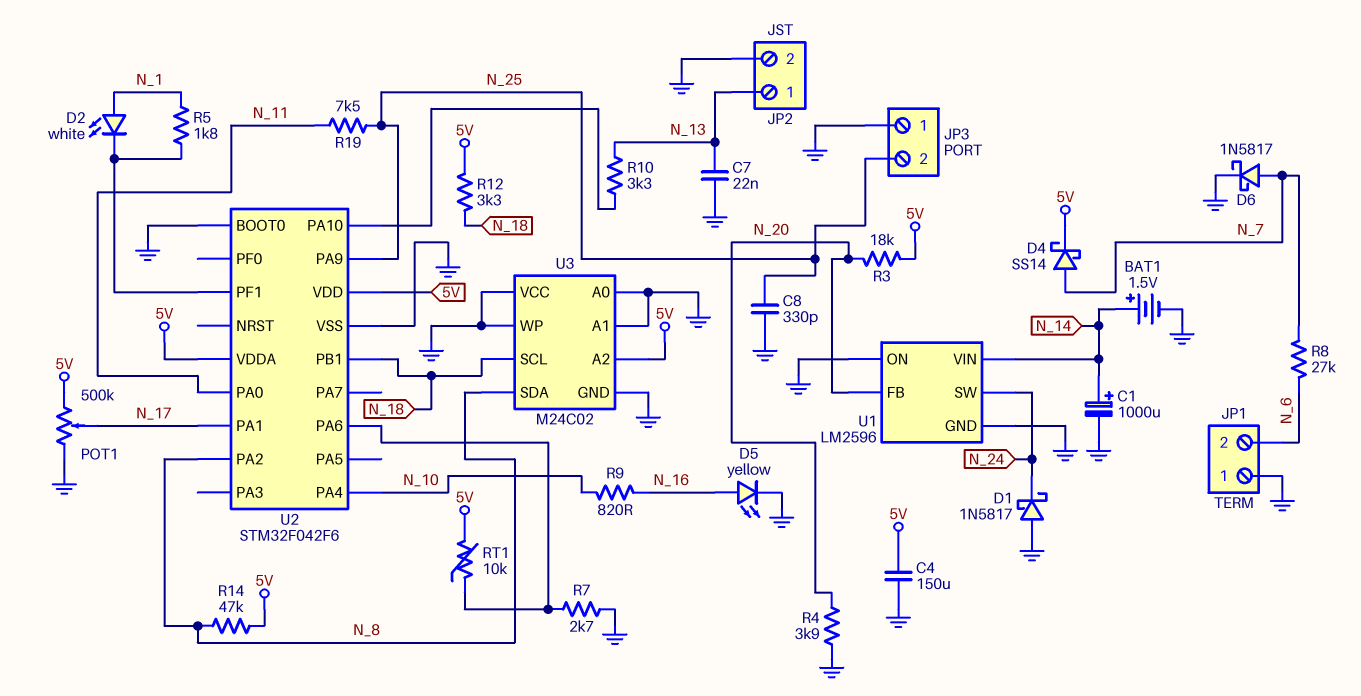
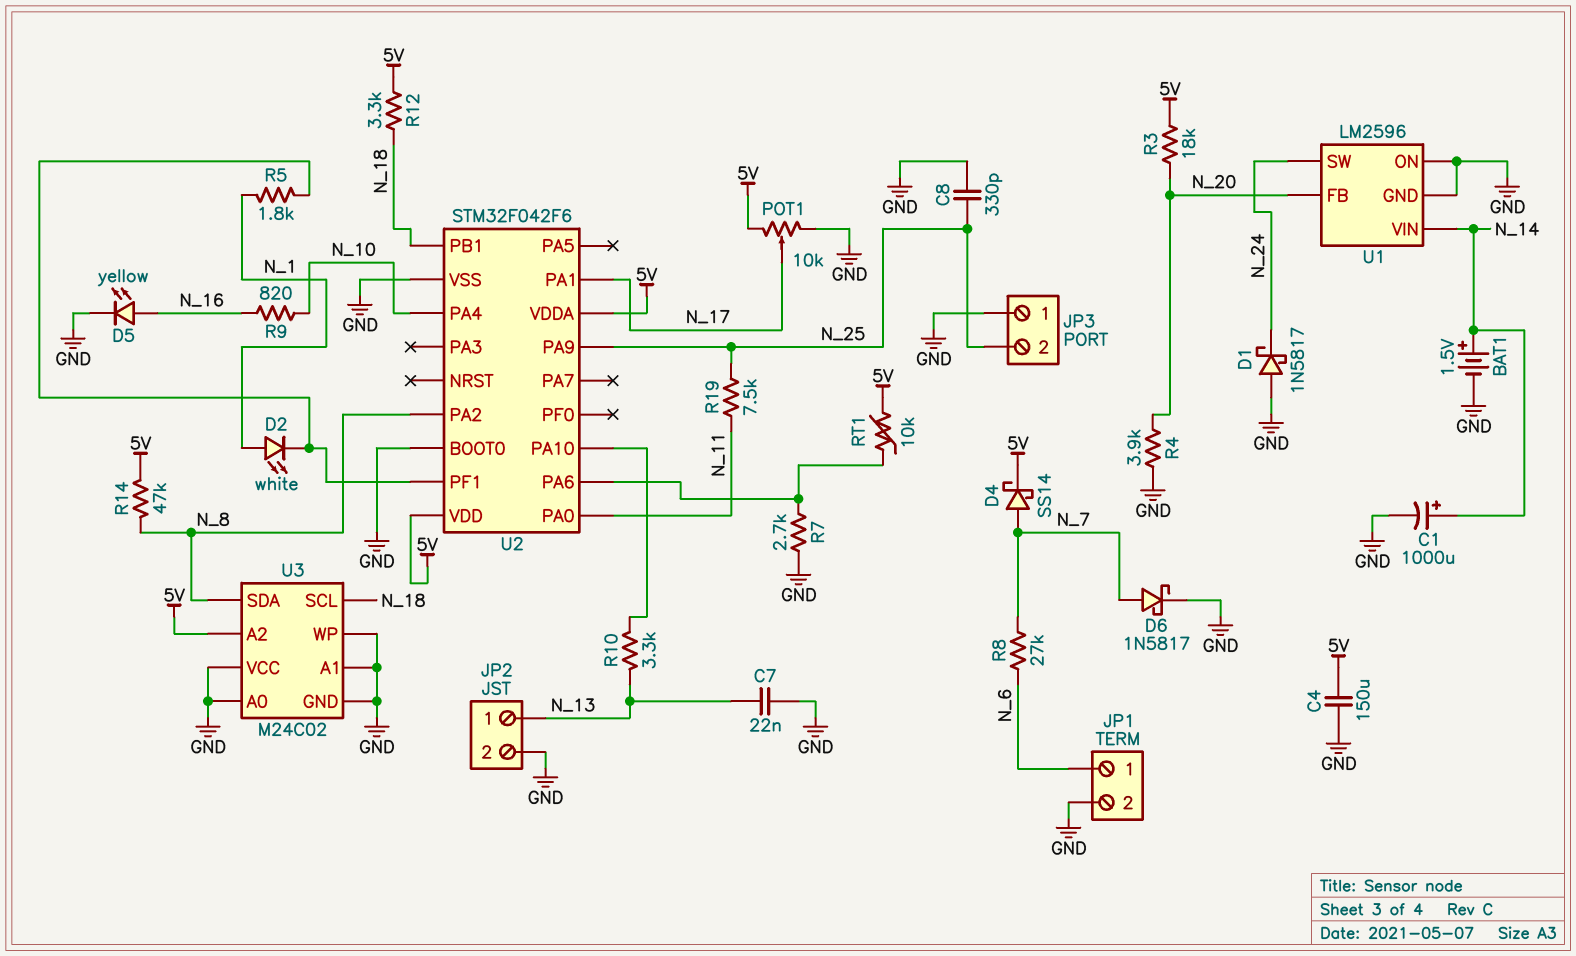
JP1 pin 1: GND -> N_6
JP1 pin 2: N_6 -> GND
POT1: 500k (5V, GND, wiper N_17) -> 10k (5V, GND, wiper N_17)

